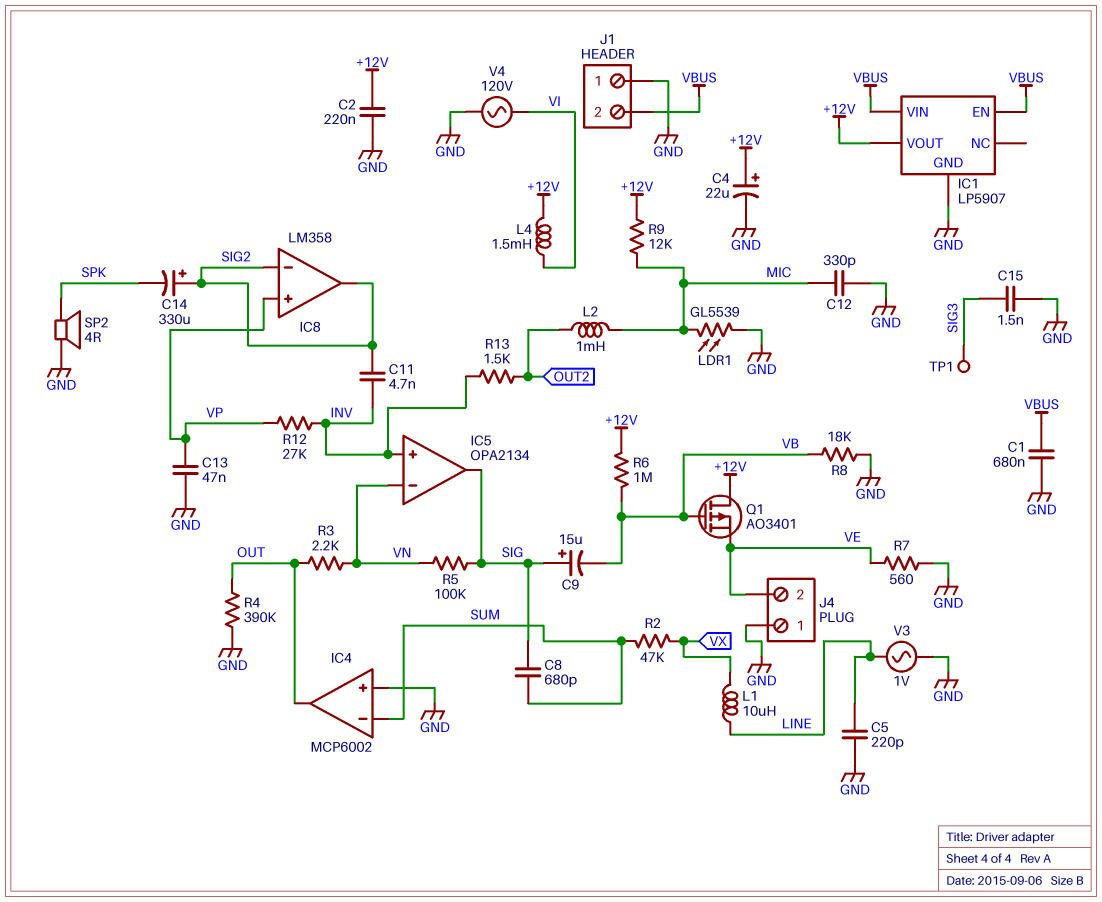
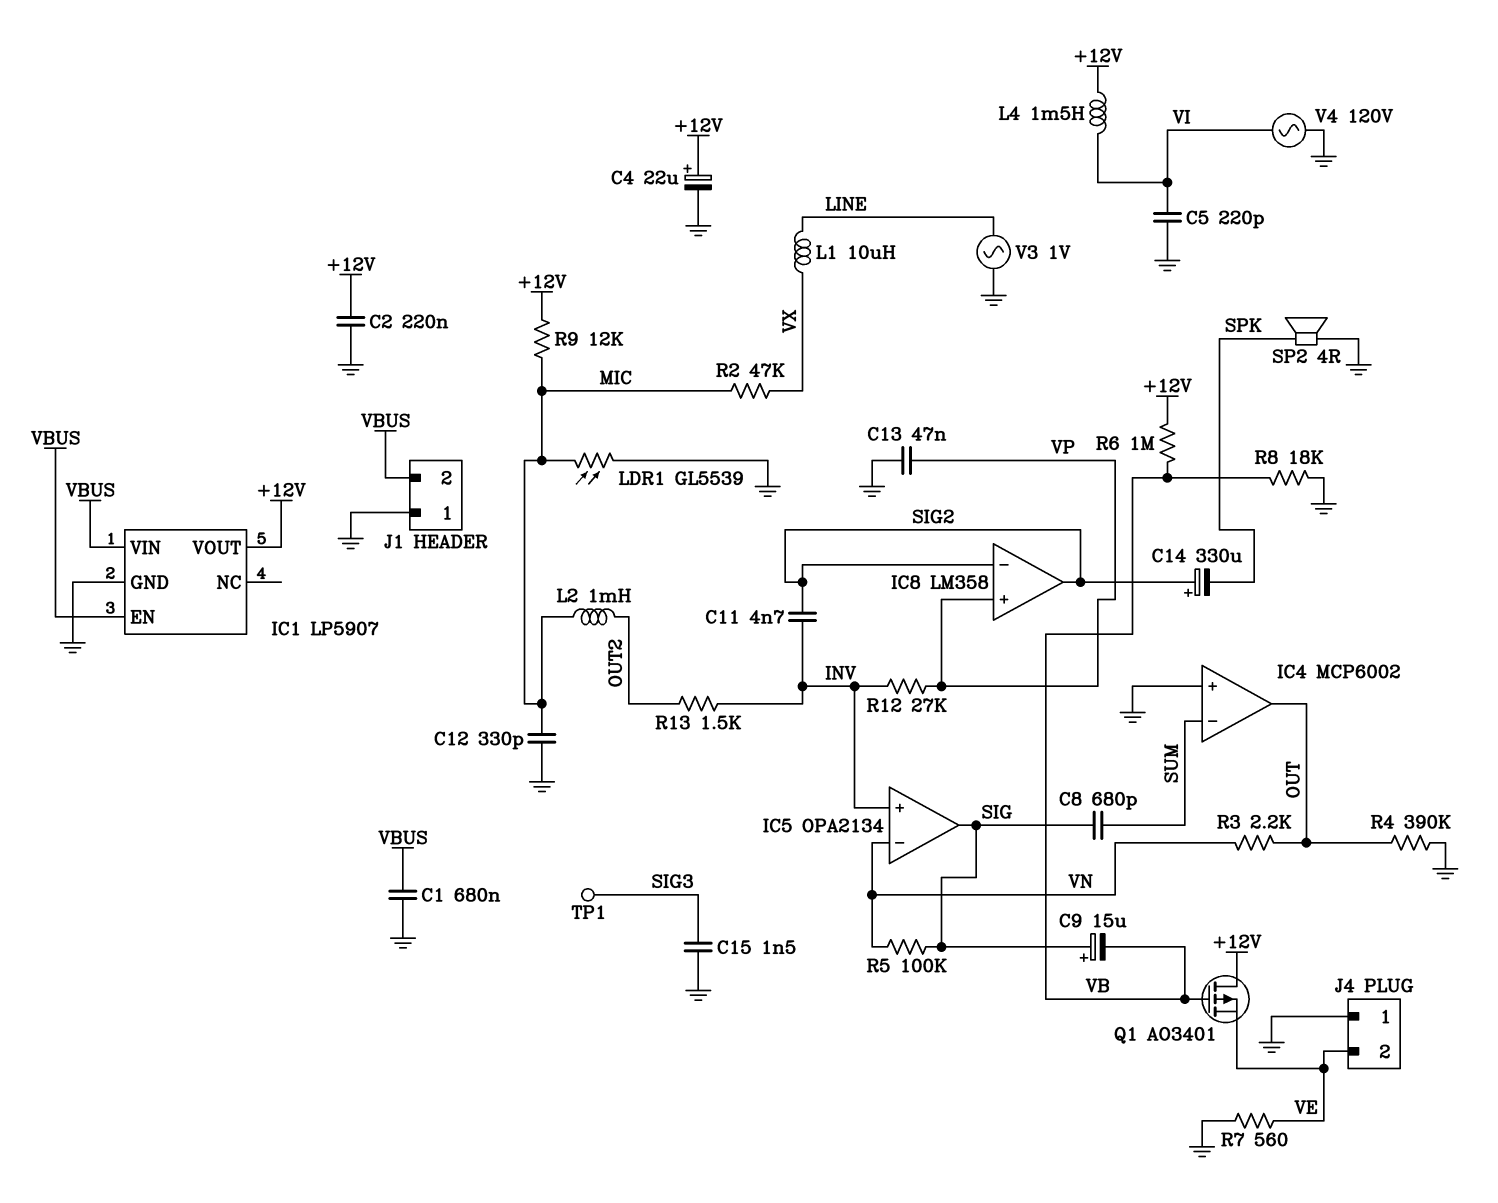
C5: 220pF (GND, LINE) -> 220pF (GND, VI)
R2: 47k (SUM, VX) -> 47k (MIC, VX)

